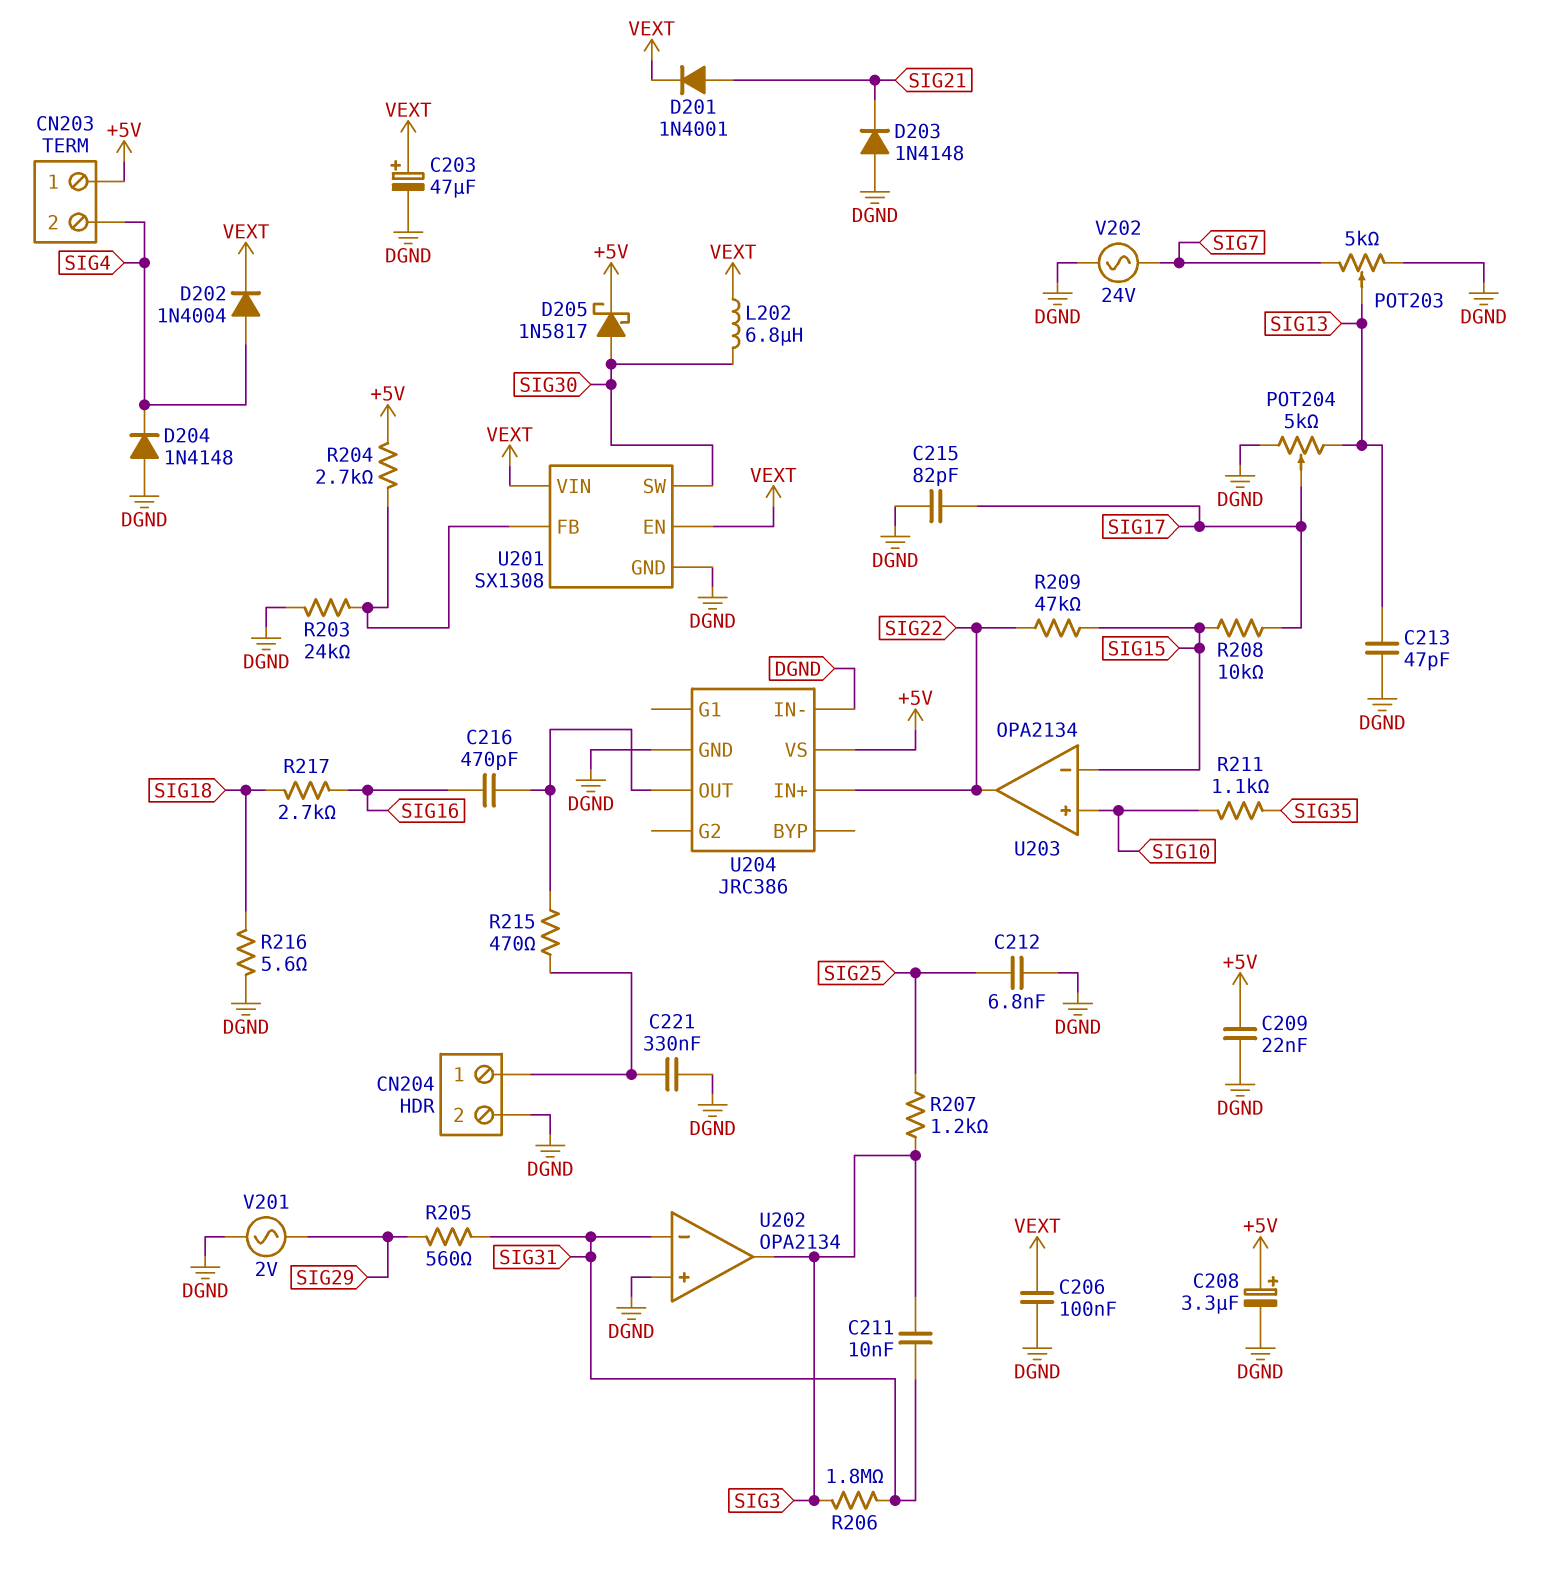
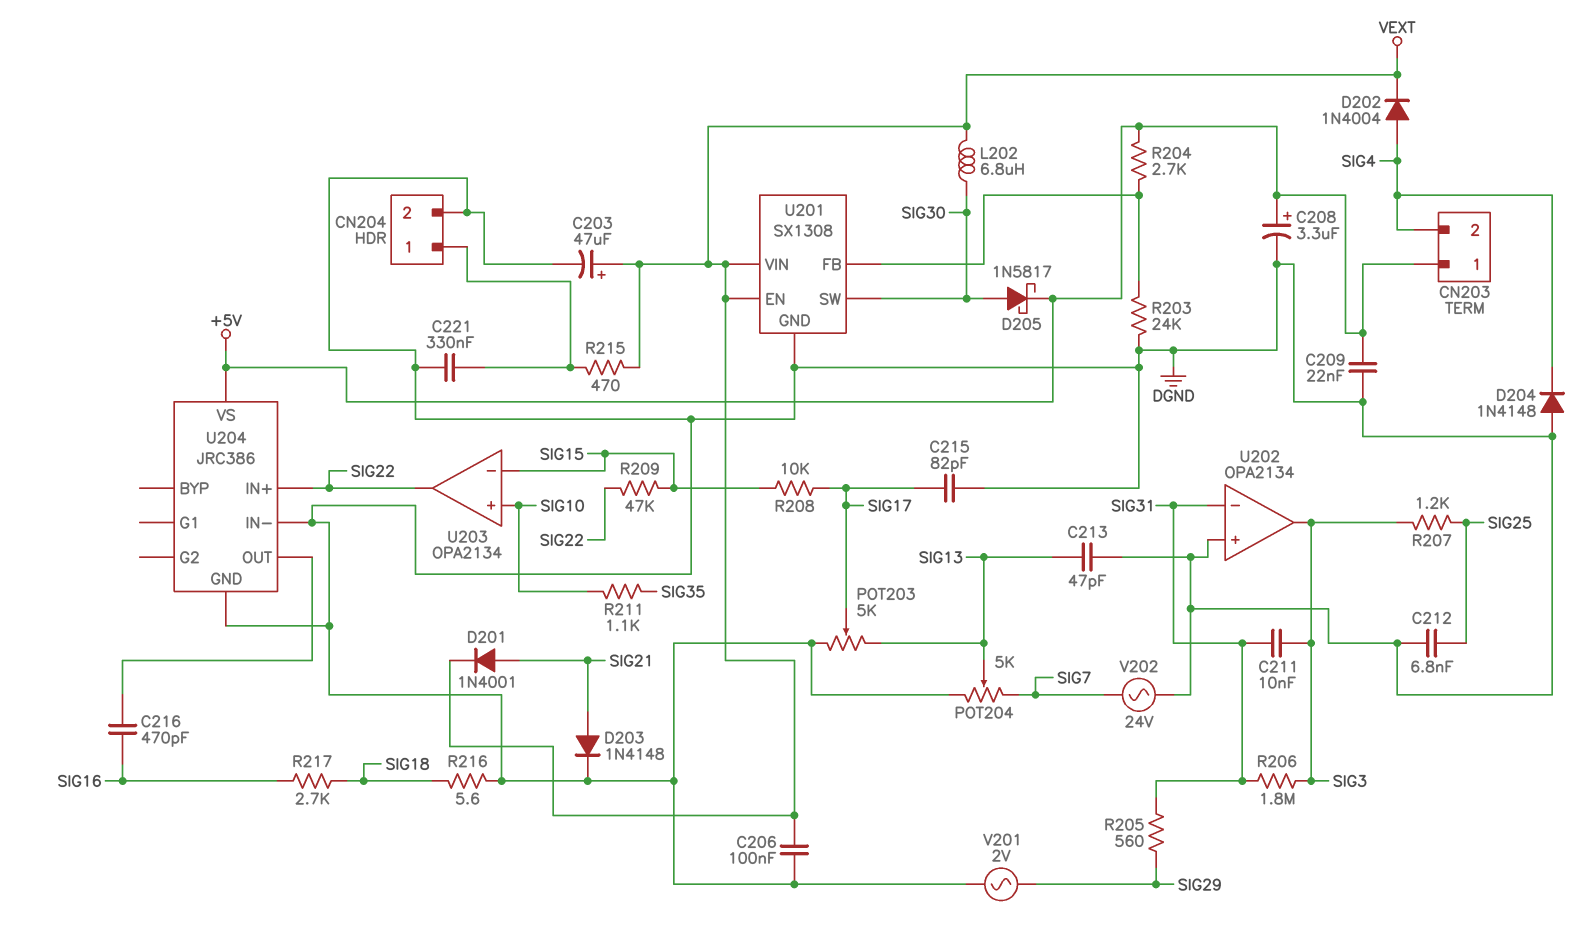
D203: diode 1N4148 (A DGND, K SIG21) -> diode 1N4148 (A SIG21, K DGND)
POT203: 5k (DGND, SIG7, wiper SIG13) -> 5k (DGND, SIG13, wiper SIG17)
POT204: 5k (DGND, SIG13, wiper SIG17) -> 5k (DGND, SIG7, wiper SIG13)
R215: 470 (CN204/1, U204/OUT) -> 470 (CN204/1, VEXT)

